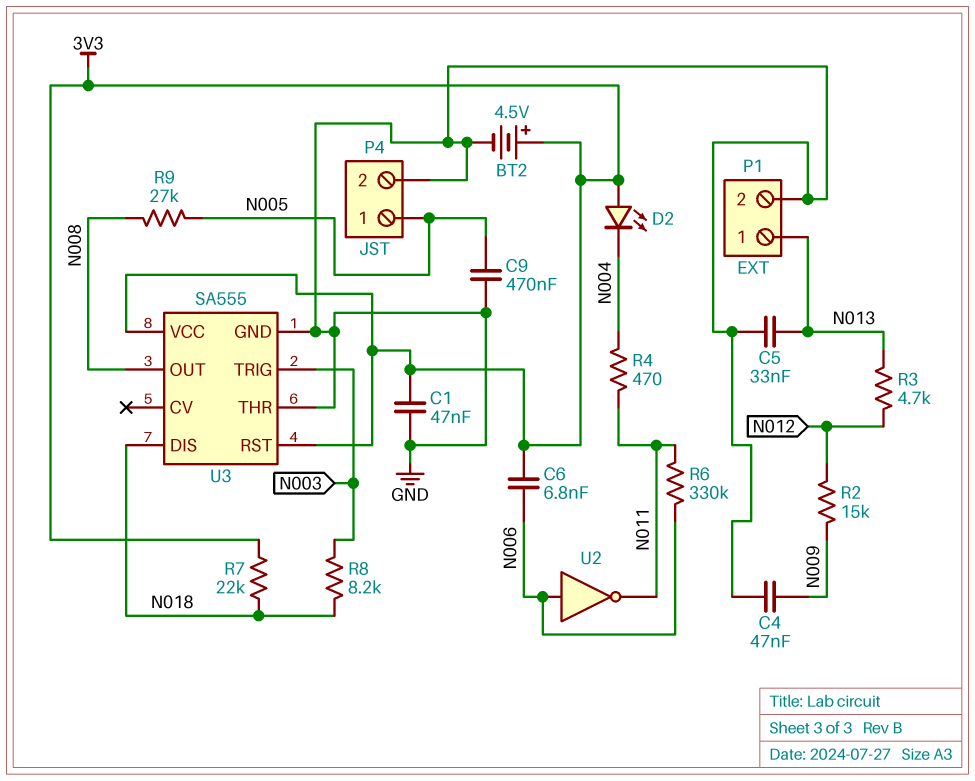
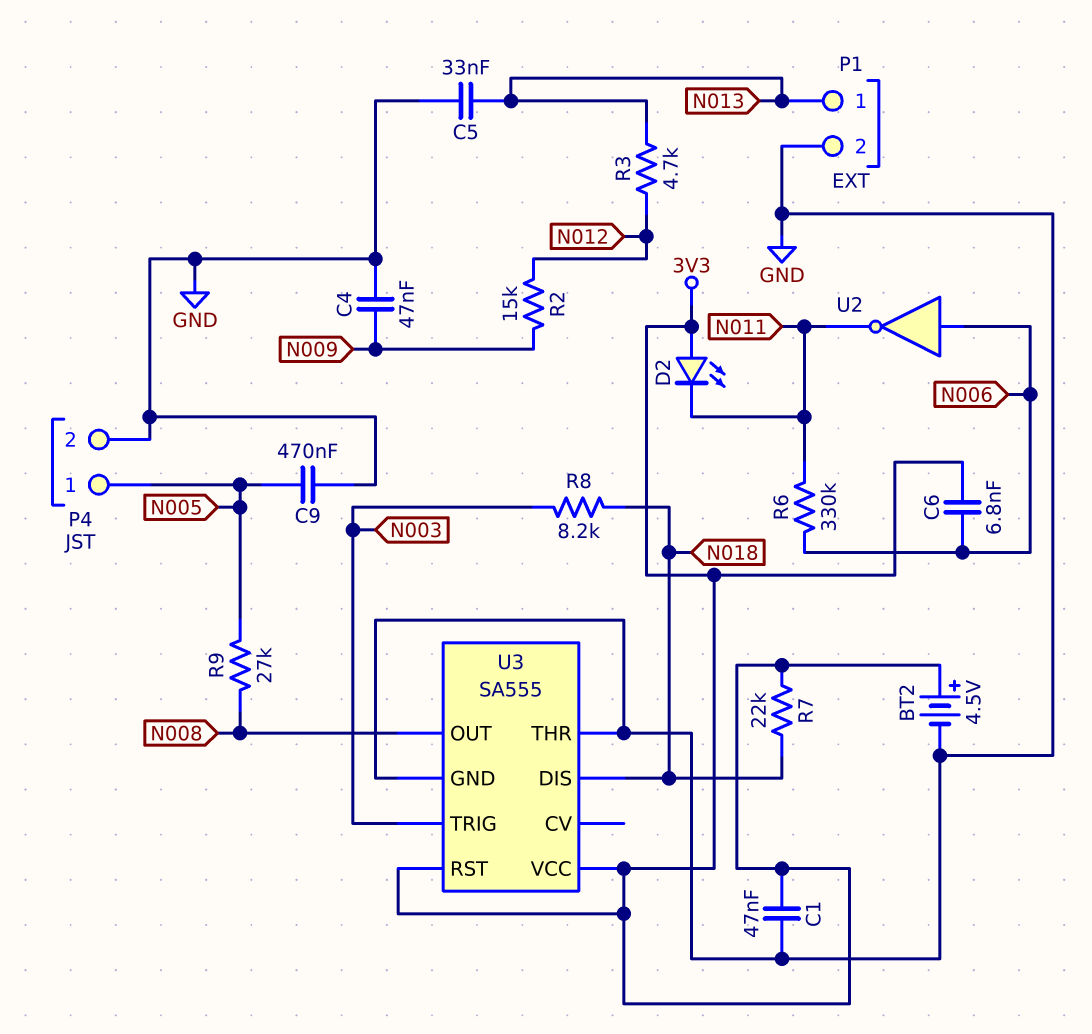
D2: LED (A 3V3, K N004) -> LED (A 3V3, K N011)
R4: 470 (N004, N011) -> none

